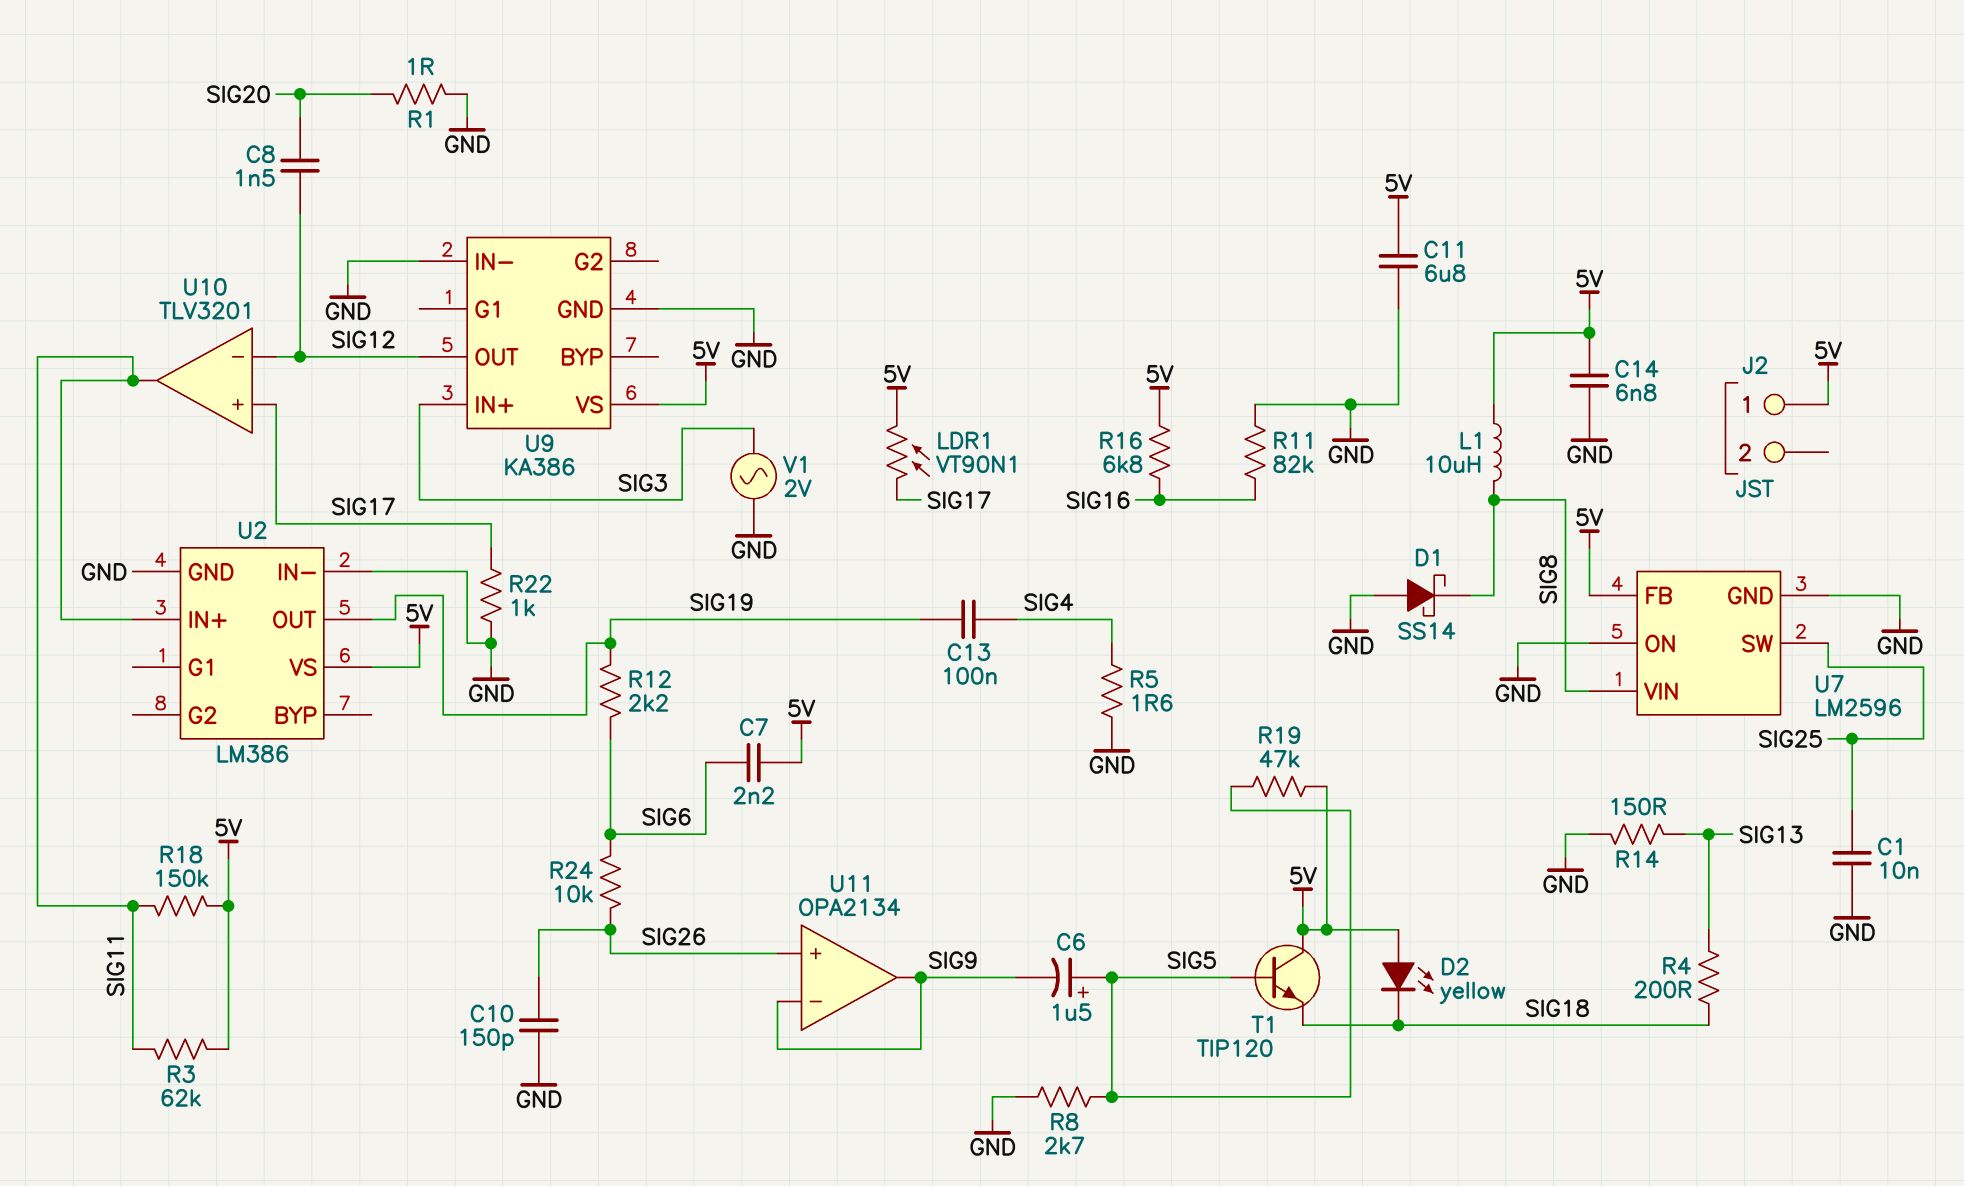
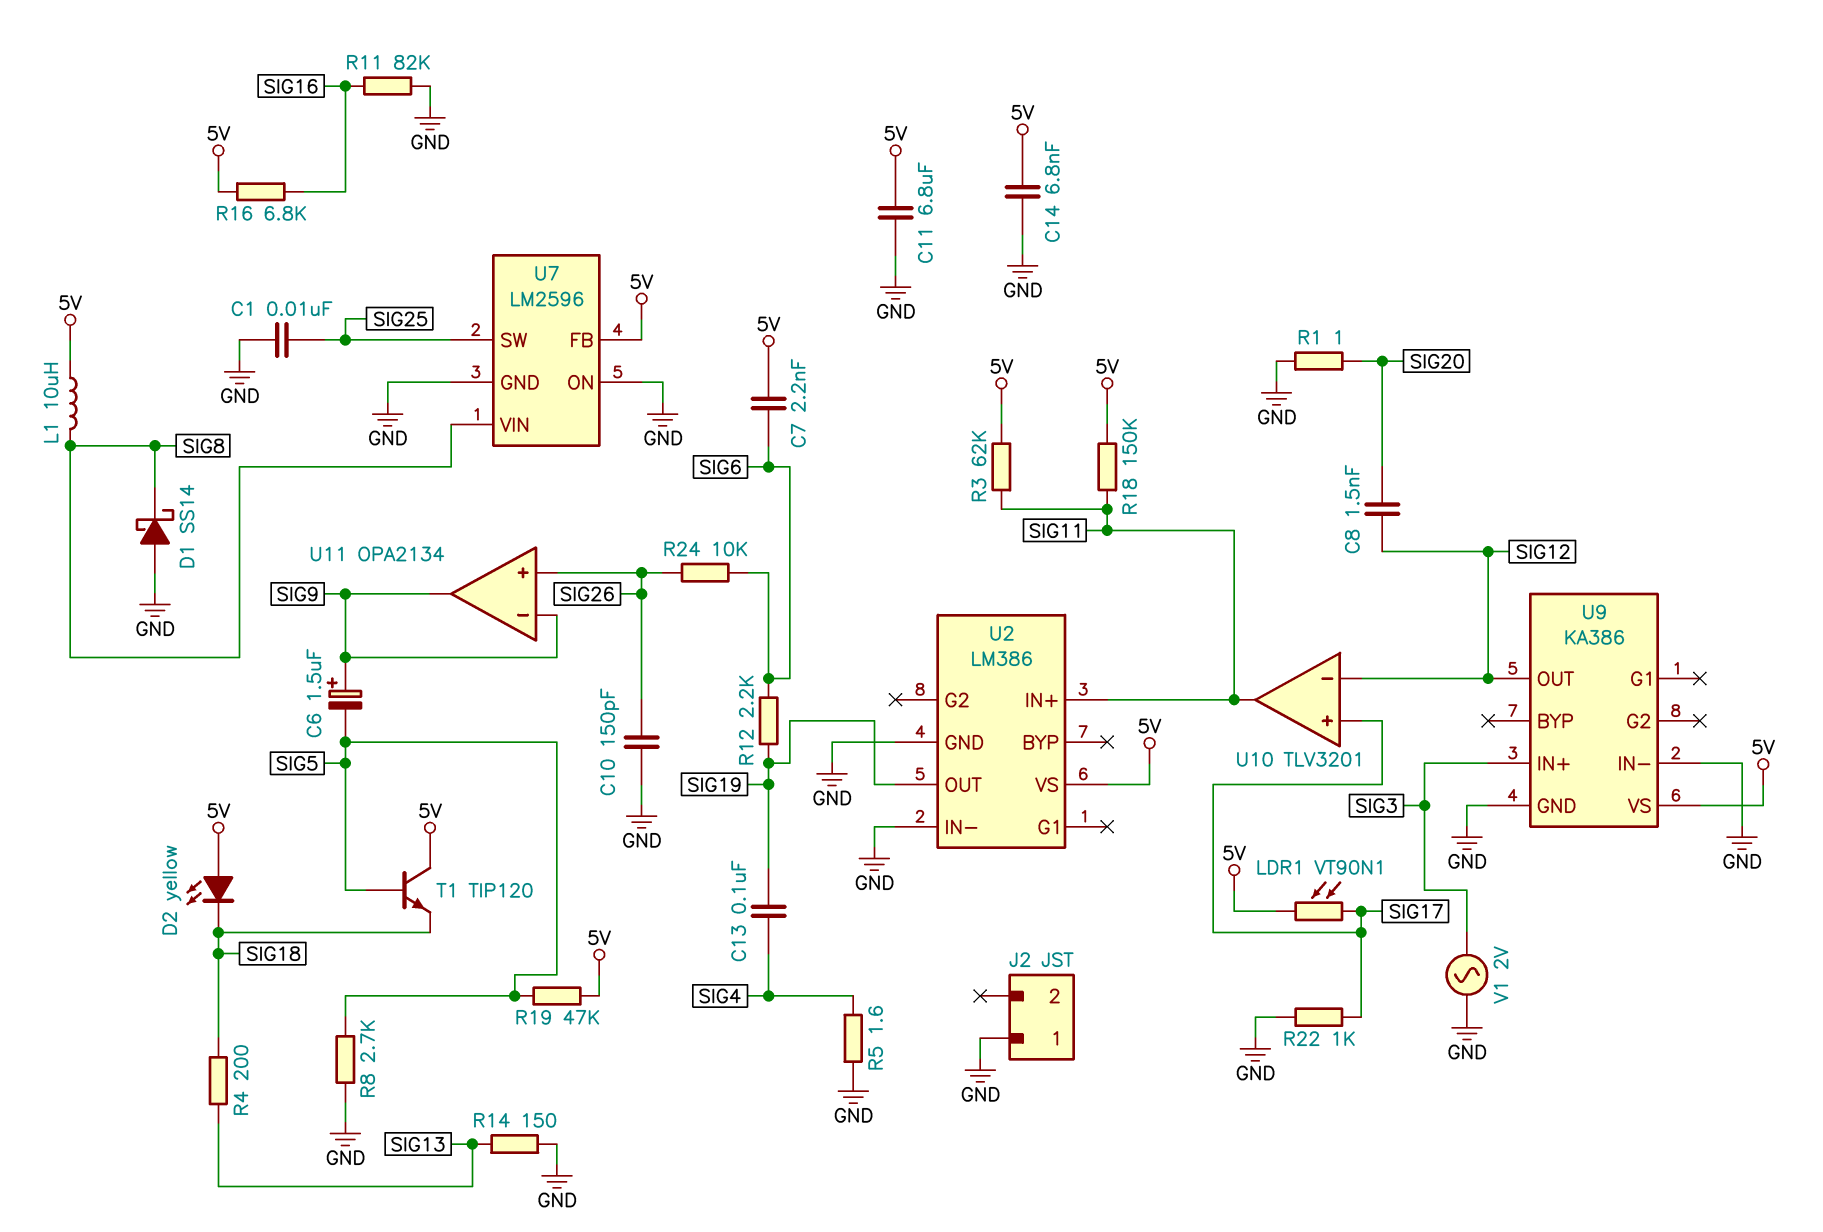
C6: 1.5uF (plus SIG5, minus SIG9) -> 1.5uF (plus SIG9, minus SIG5)
J2 pin 1: 5V -> GND

